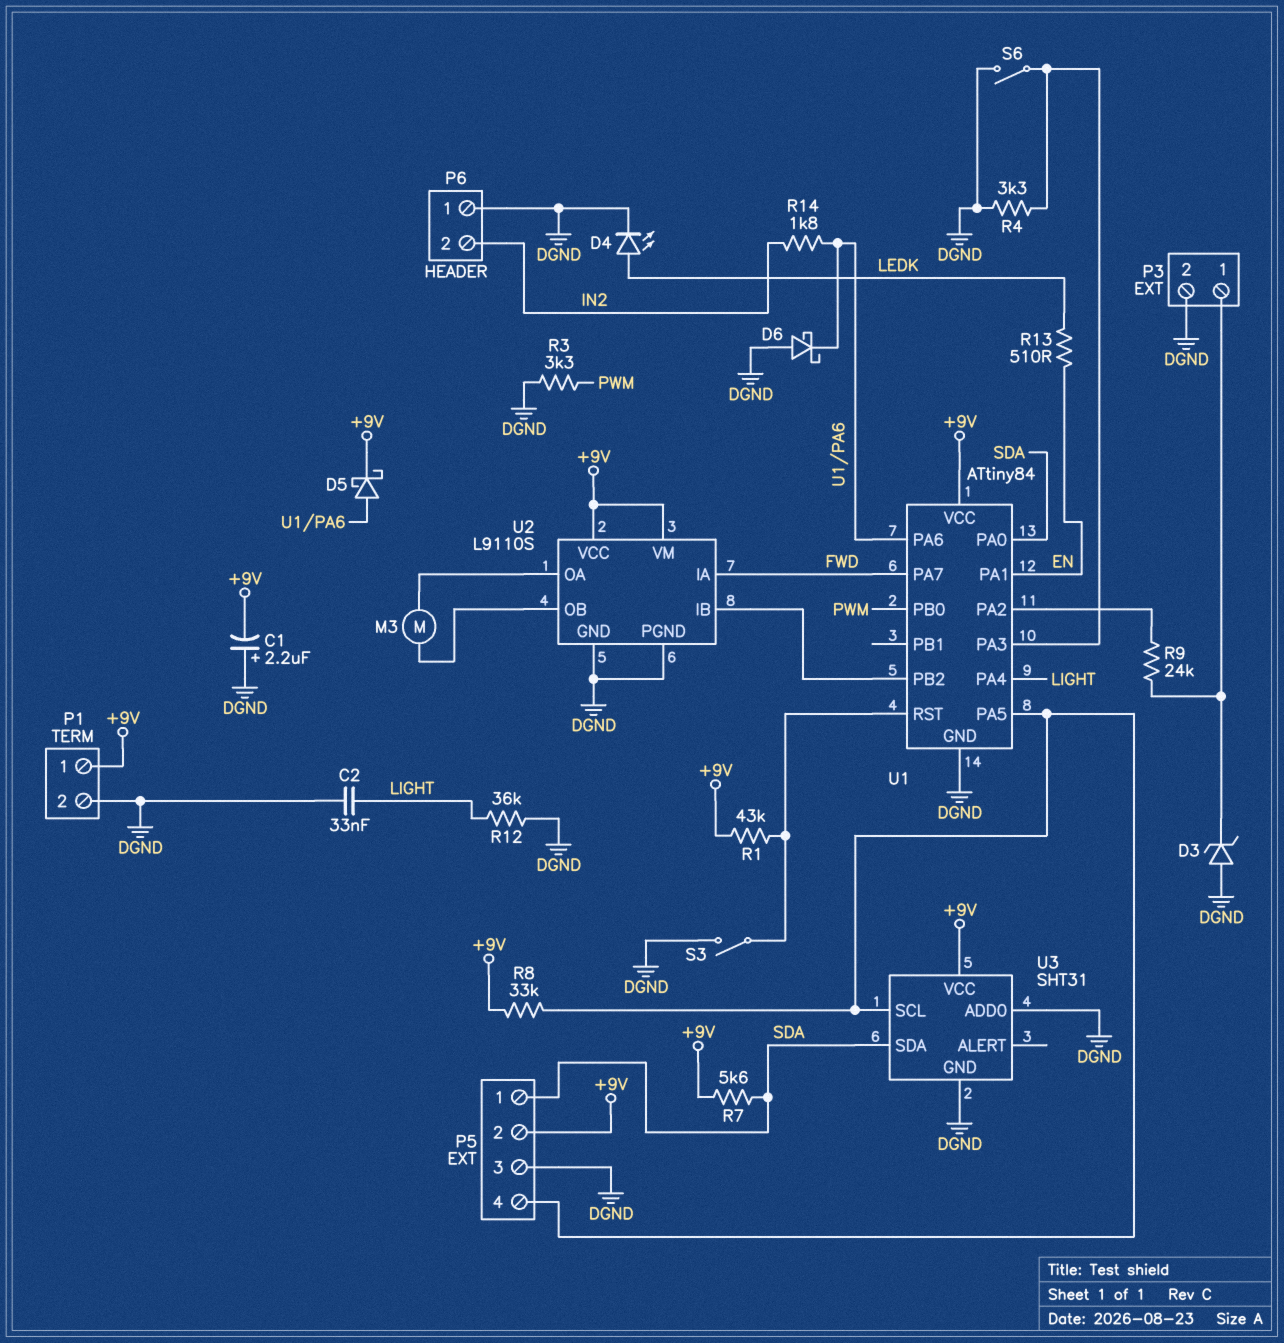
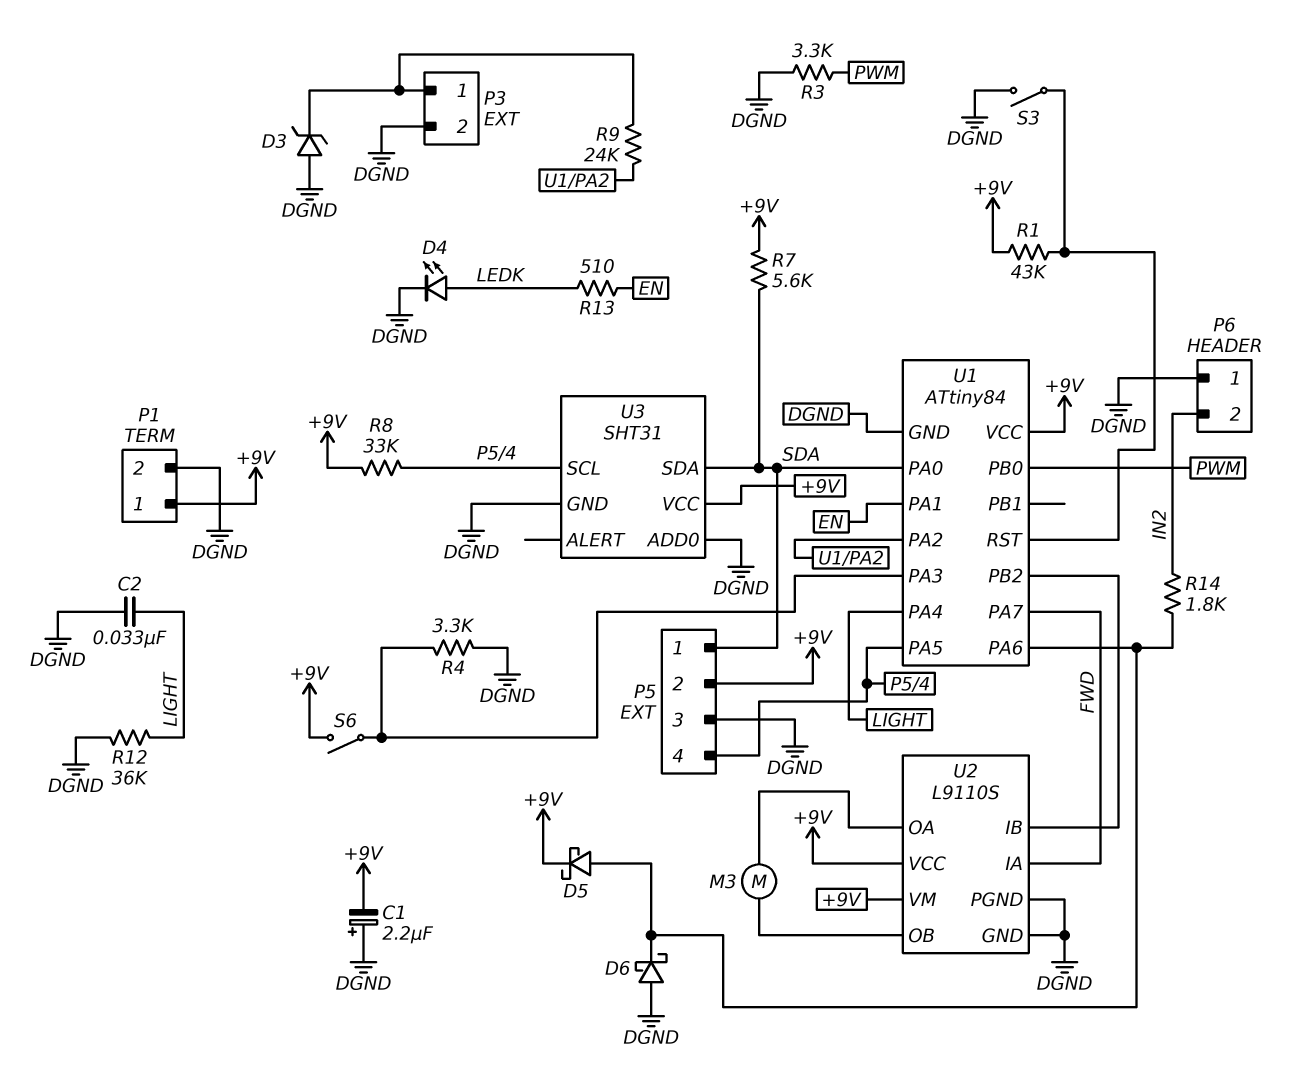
S6: switch (DGND, U1/PA3) -> switch (+9V, U1/PA3)

